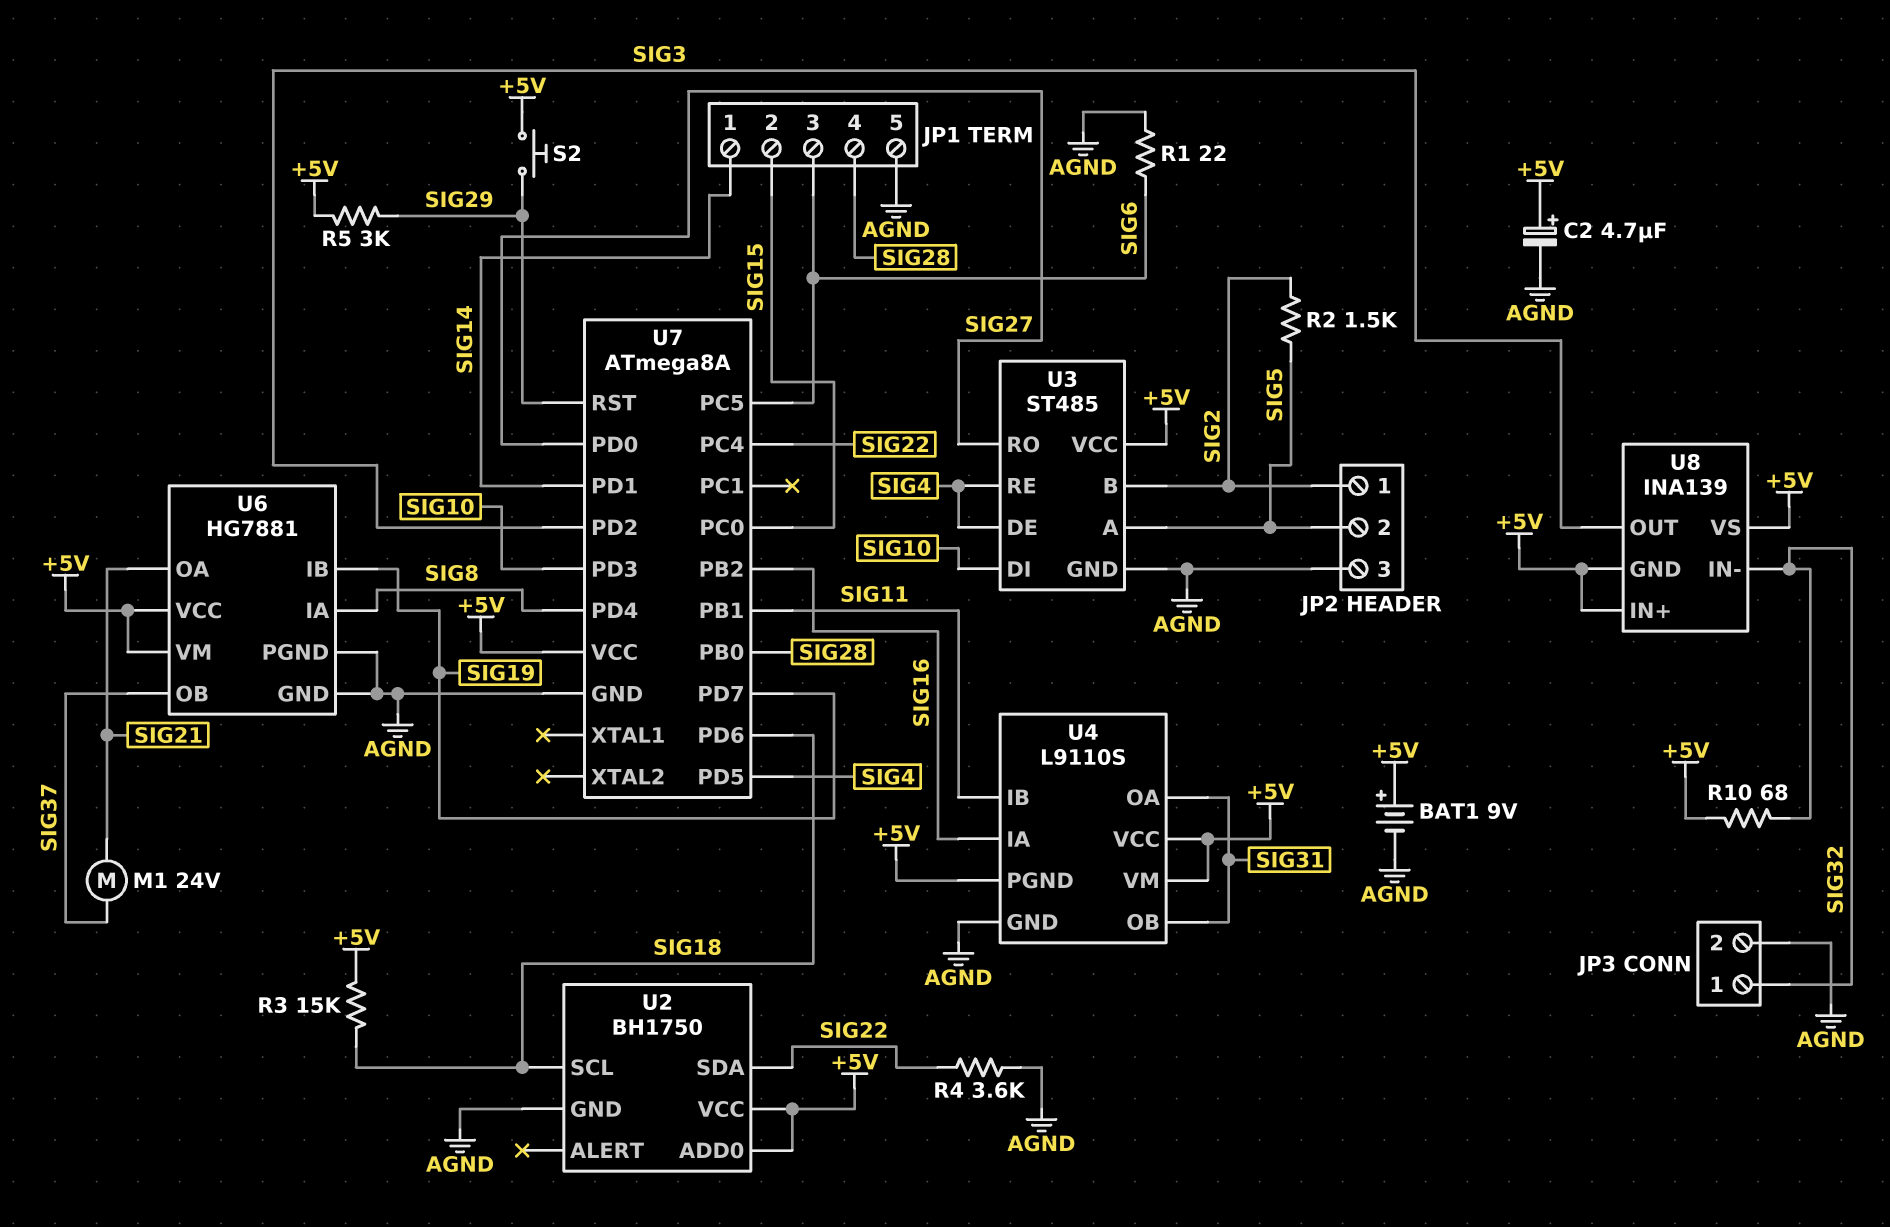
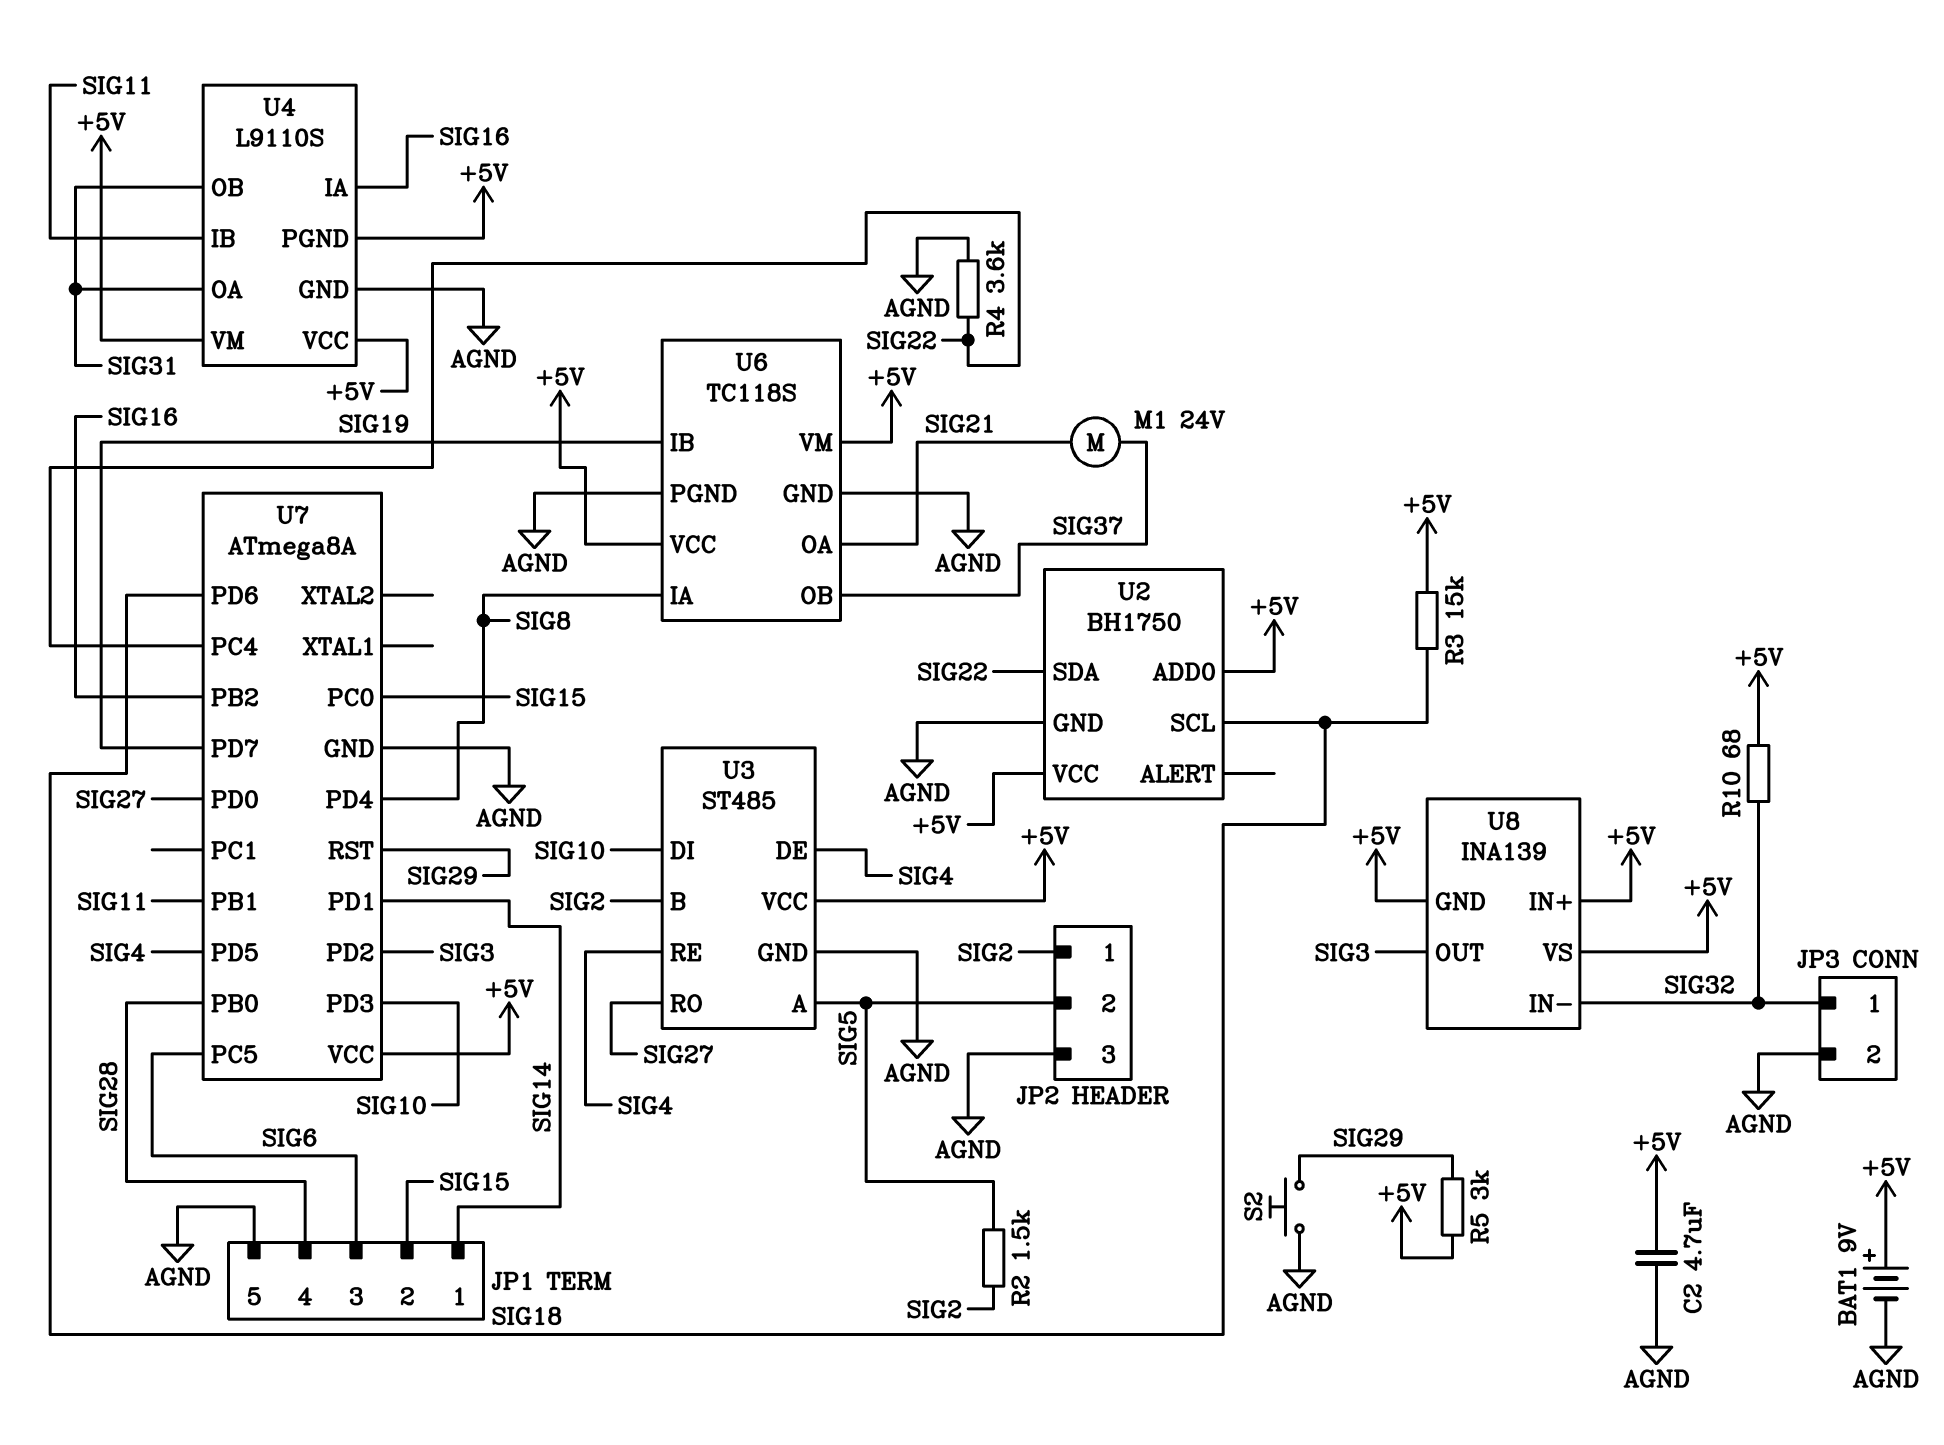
C2: 4.7uF (plus +5V, minus AGND) -> 4.7uF (+5V, AGND)
R1: 22 (AGND, SIG6) -> none
S2: button (+5V, SIG29) -> button (AGND, SIG29)
U6: HG7881 -> TC118S

